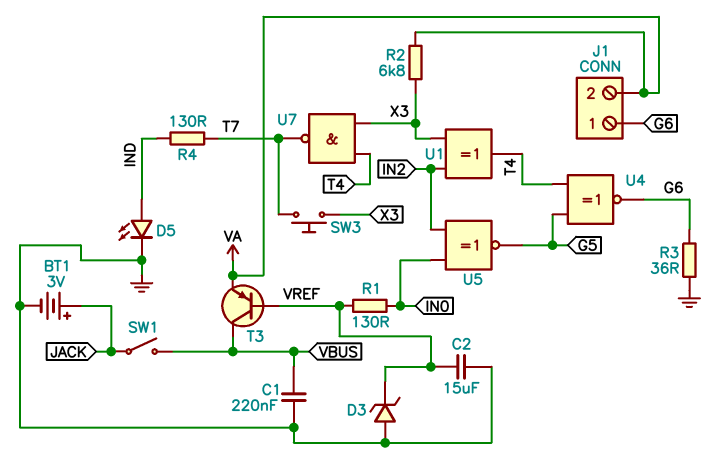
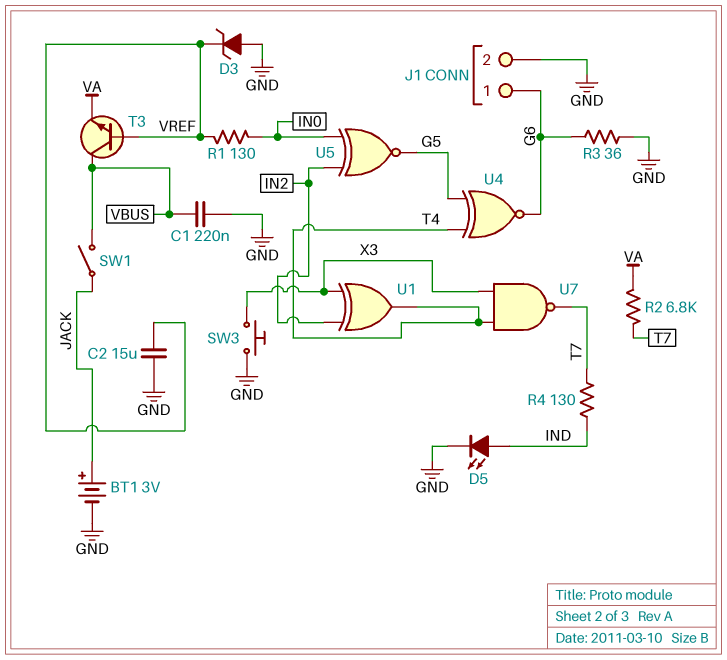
J1 pin 2: VA -> GND
R2: 6.8k (VA, X3) -> 6.8k (T7, VA)
SW3: button (T7, X3) -> button (GND, X3)
T3: PNP (B VREF, C VBUS, E VA) -> NPN (B VREF, C VBUS, E VA)

